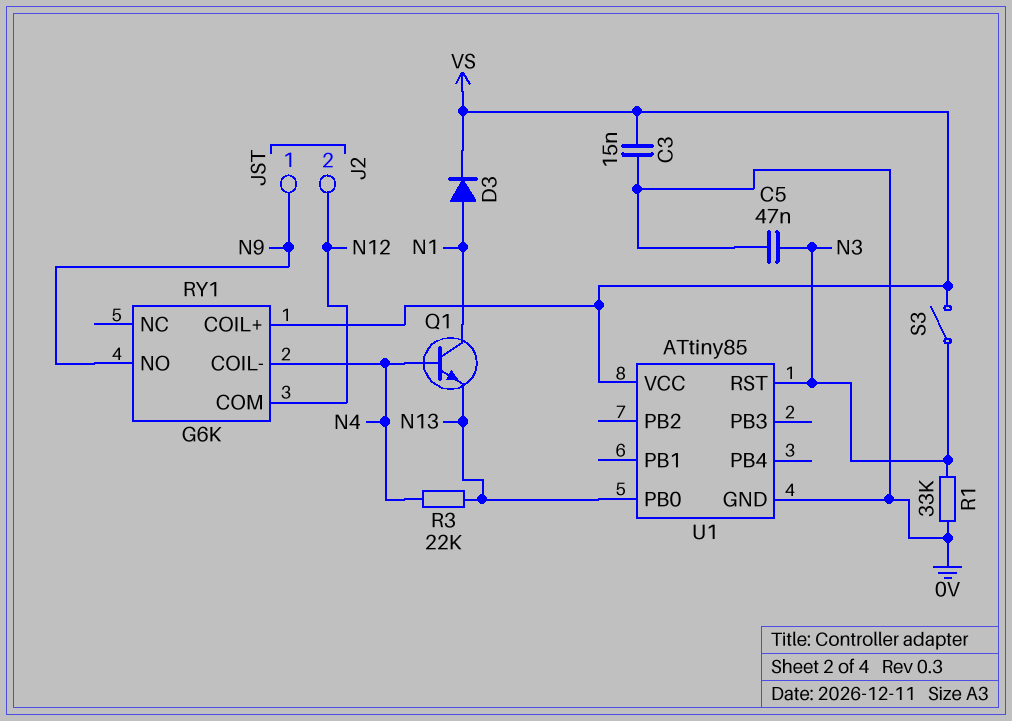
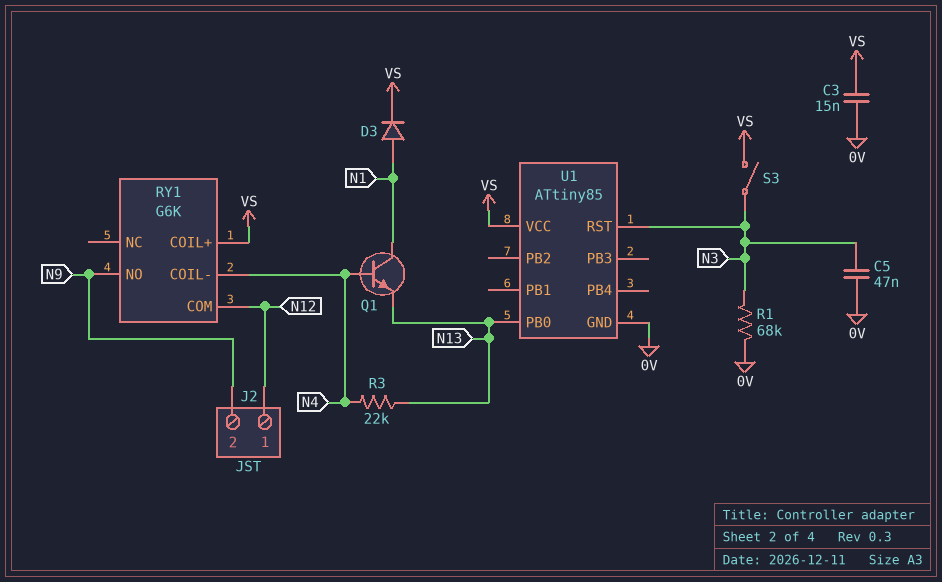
J2 pin 1: N9 -> N12
J2 pin 2: N12 -> N9
R1: 33k (0V, N3) -> 68k (0V, N3)

